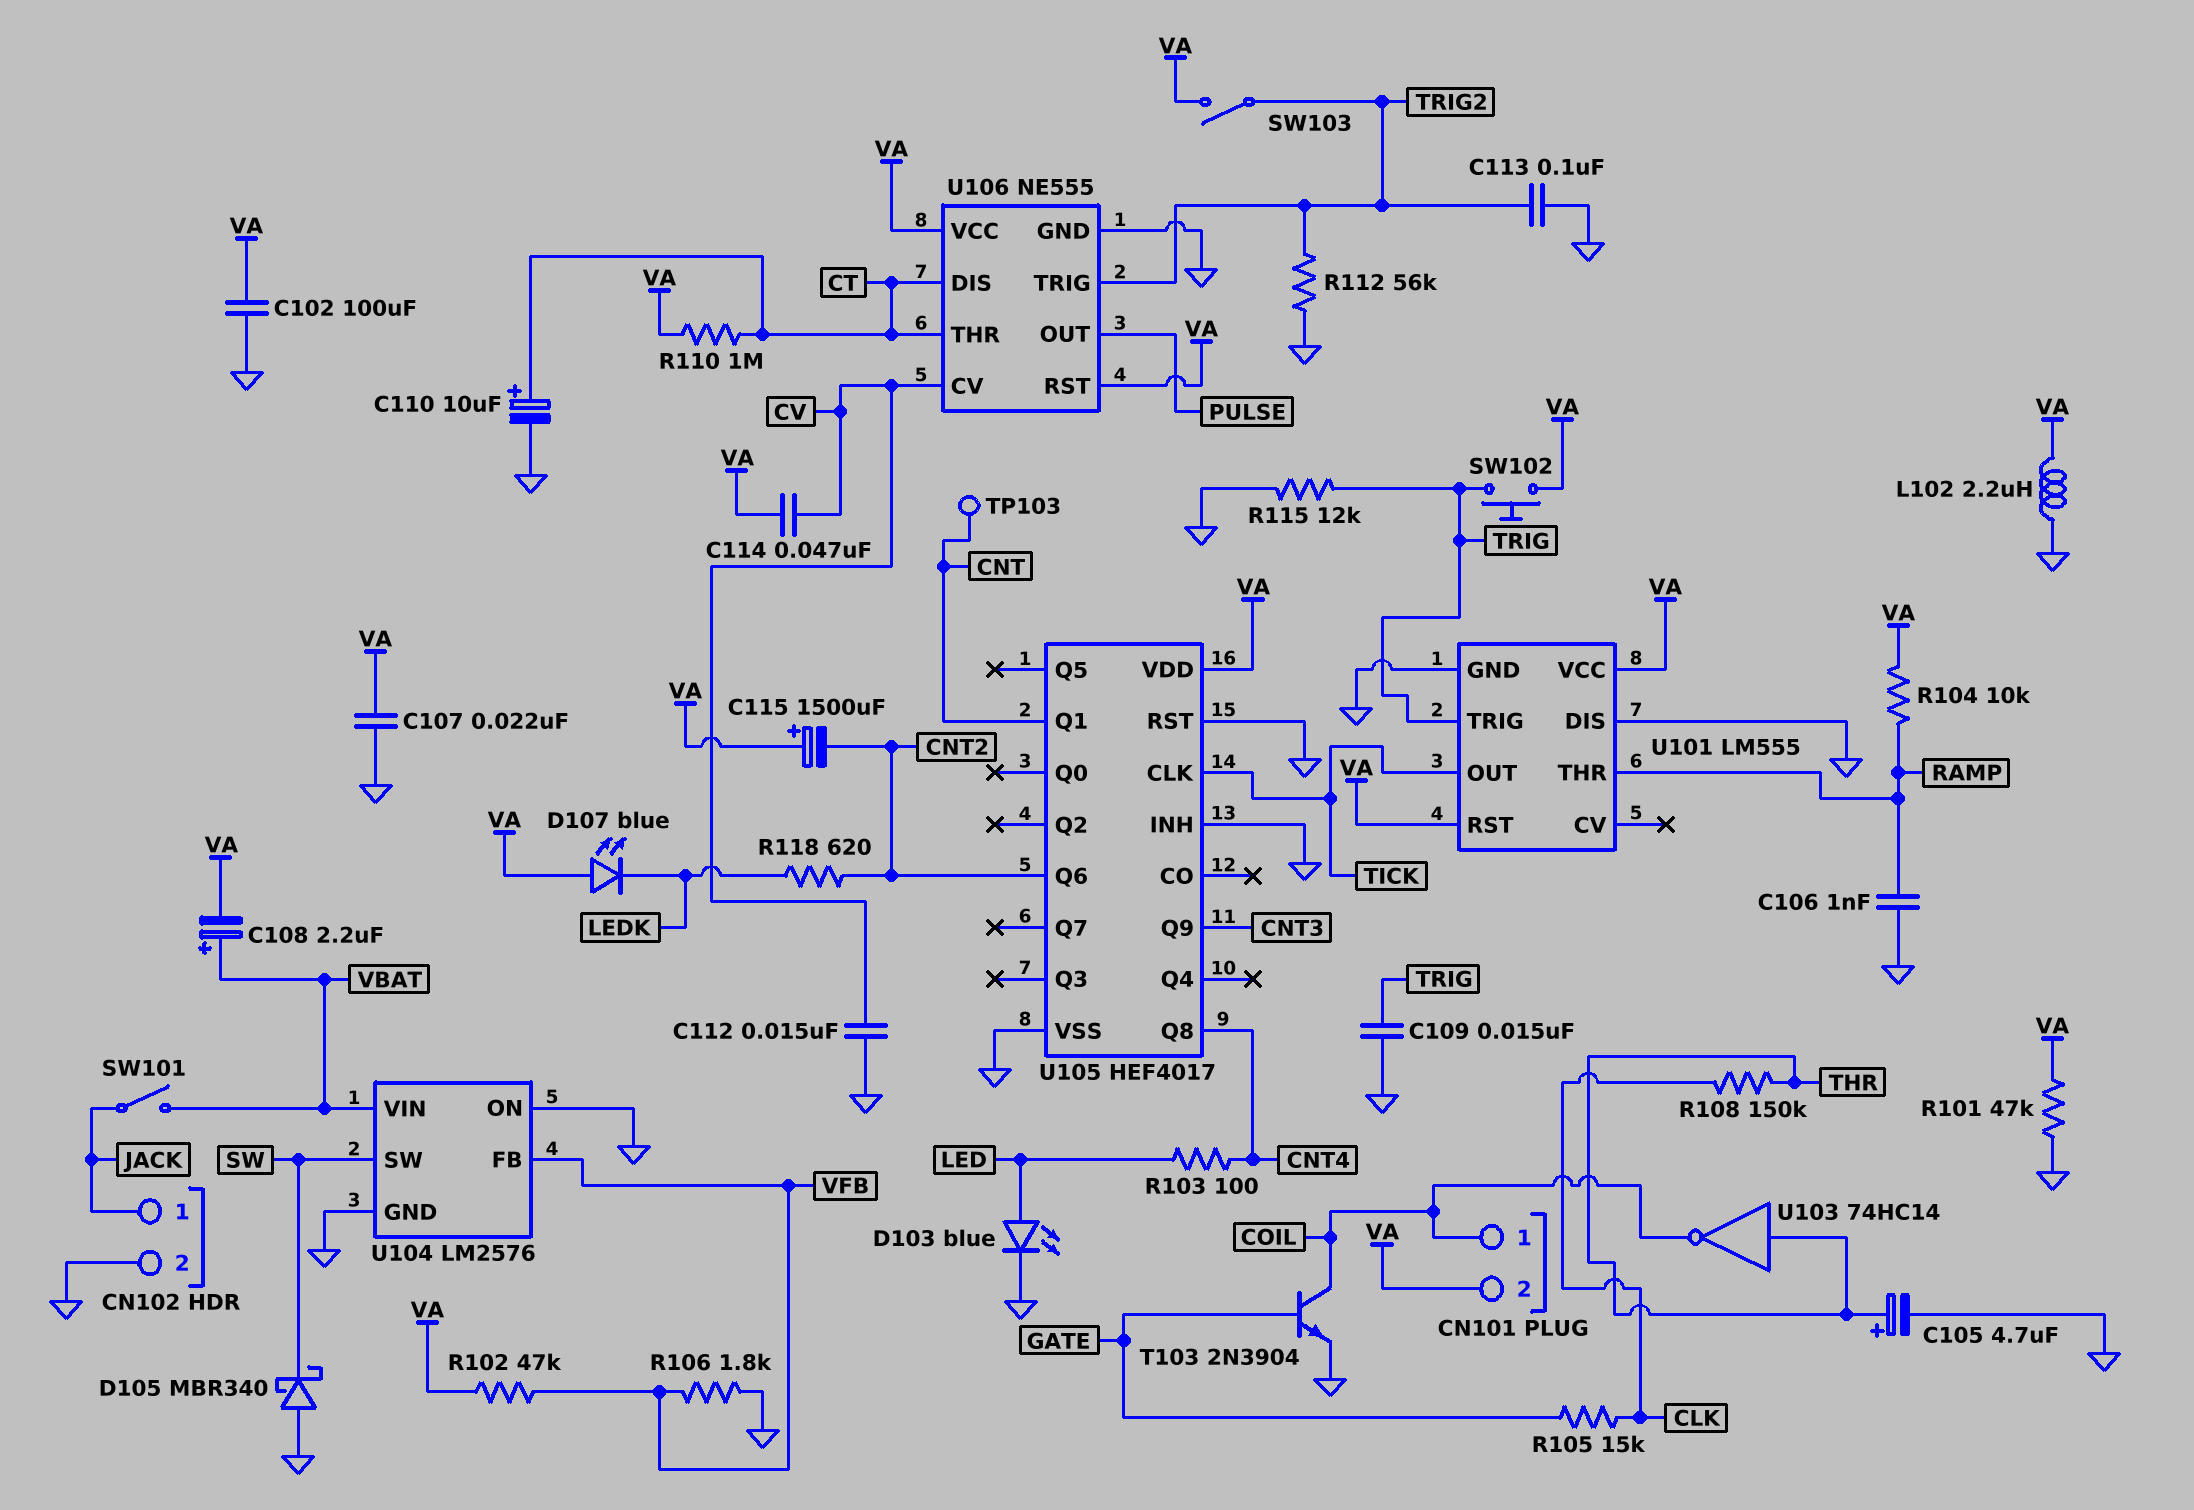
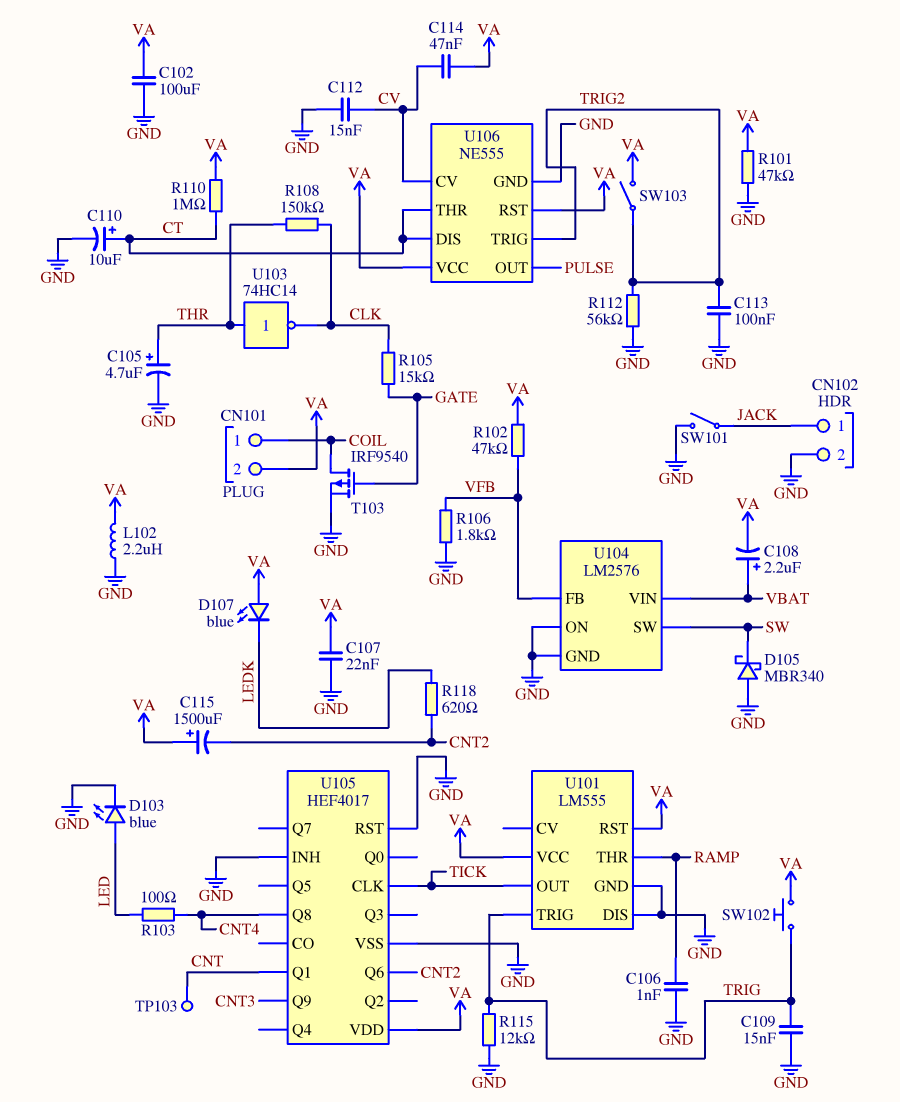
R104: 10k (RAMP, VA) -> none
SW101: switch (JACK, VBAT) -> switch (GND, JACK)
T103: NPN 2N3904 (B GATE, C COIL, E GND) -> PMOS IRF9540 (G GATE, D COIL, S GND)
U103: NOT 74HC14 (in THR, out COIL) -> NOT 74HC14 (in THR, out CLK)

